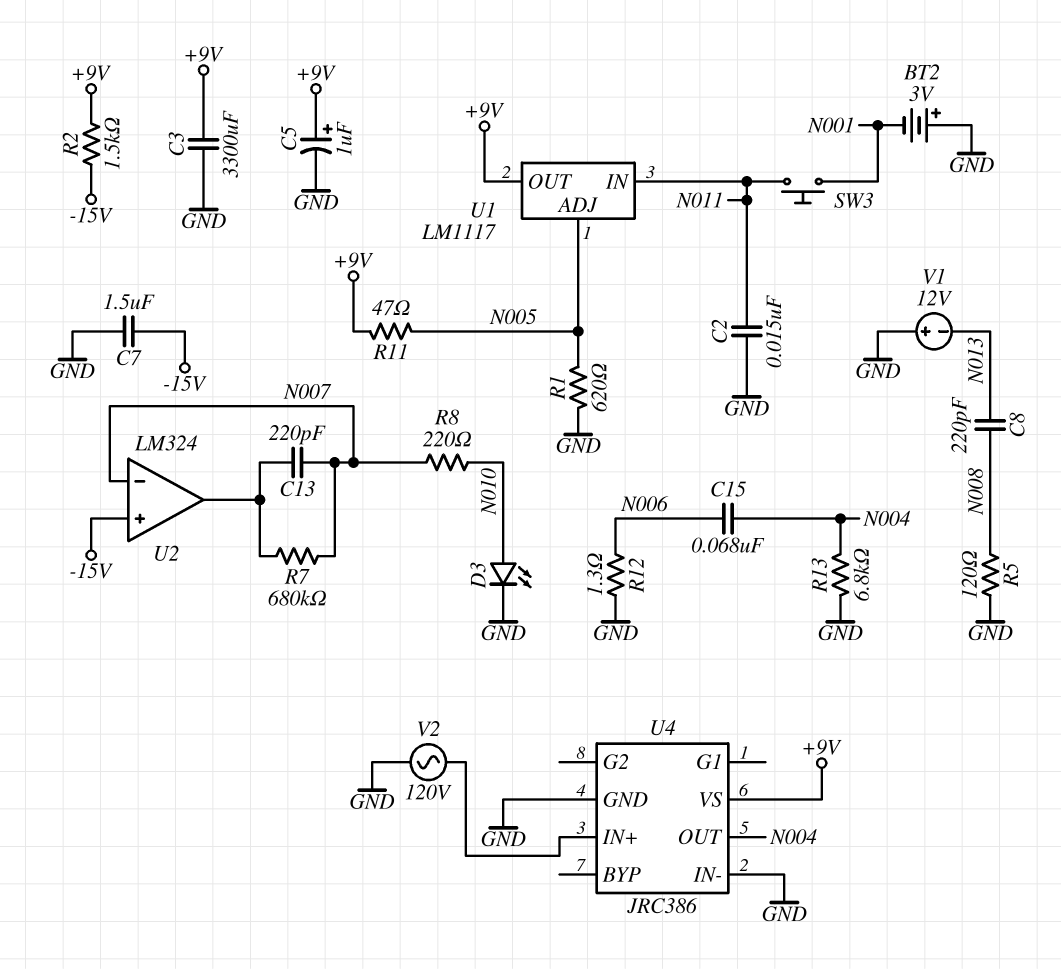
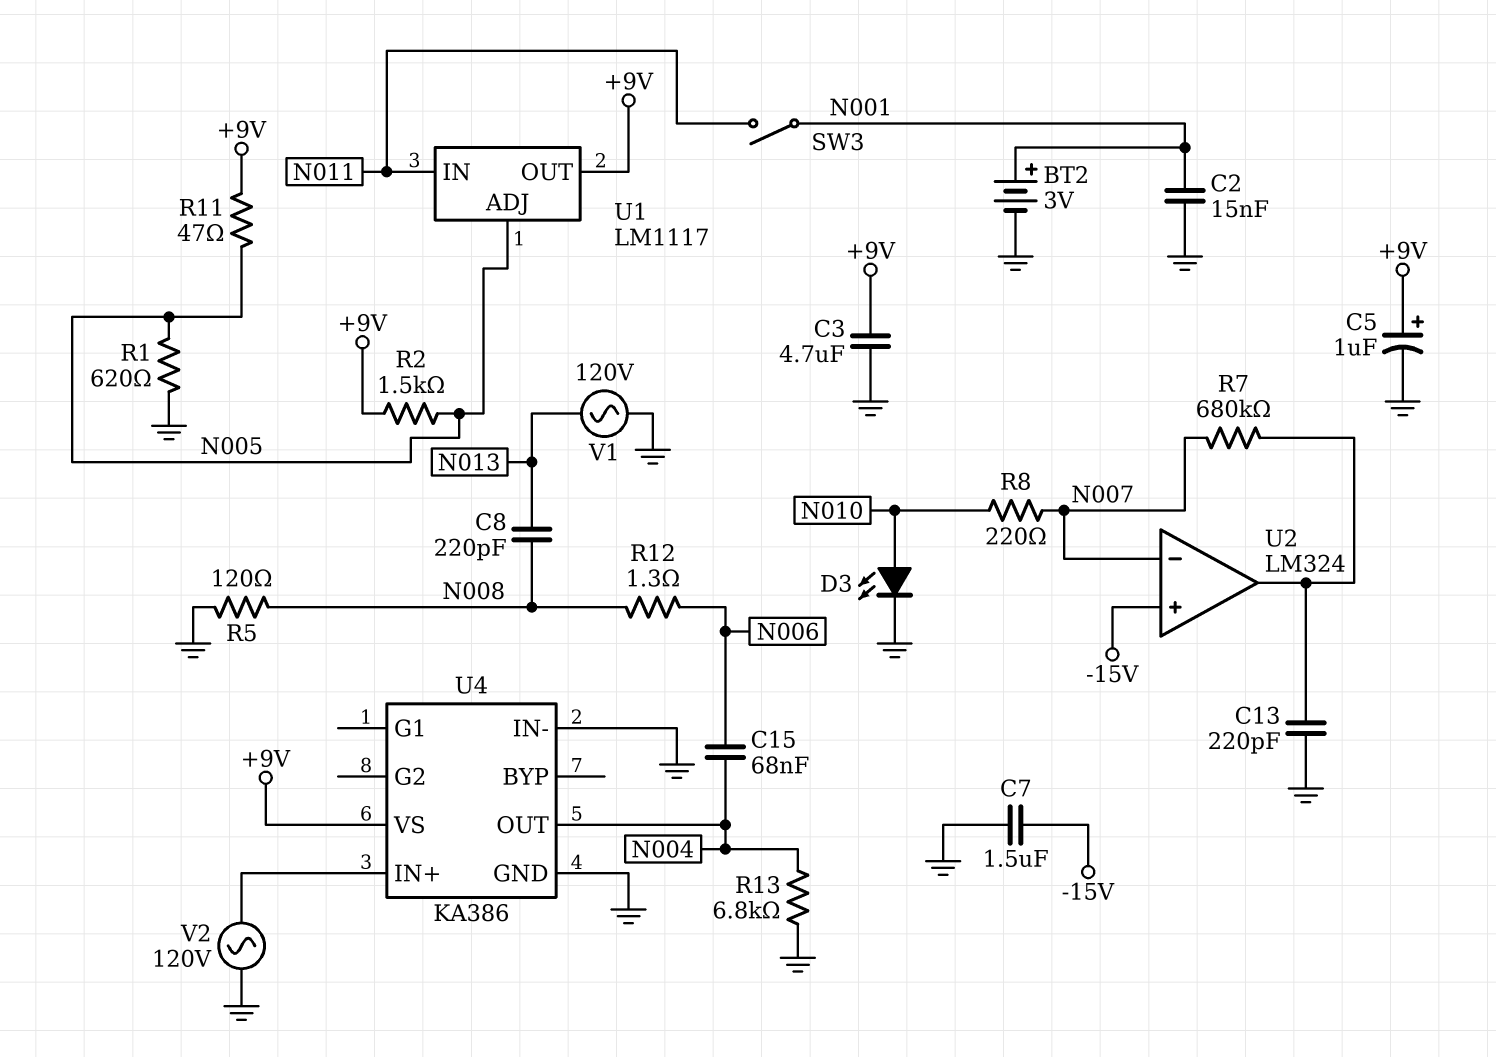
BT2: 3V (plus GND, minus N001) -> 3V (plus N001, minus GND)
C2: 15nF (GND, N011) -> 15nF (GND, N001)
C3: 3300uF (+9V, GND) -> 4.7uF (+9V, GND)
C13: 220pF (N007, U2/out) -> 220pF (GND, U2/out)
R2: 1.5k (+9V, -15V) -> 1.5k (+9V, N005)
R12: 1.3 (GND, N006) -> 1.3 (N006, N008)
SW3: button (N001, N011) -> switch (N001, N011)
U4: JRC386 -> KA386
V1: 12V (plus GND, minus N013) -> AC 120V (GND, N013)

